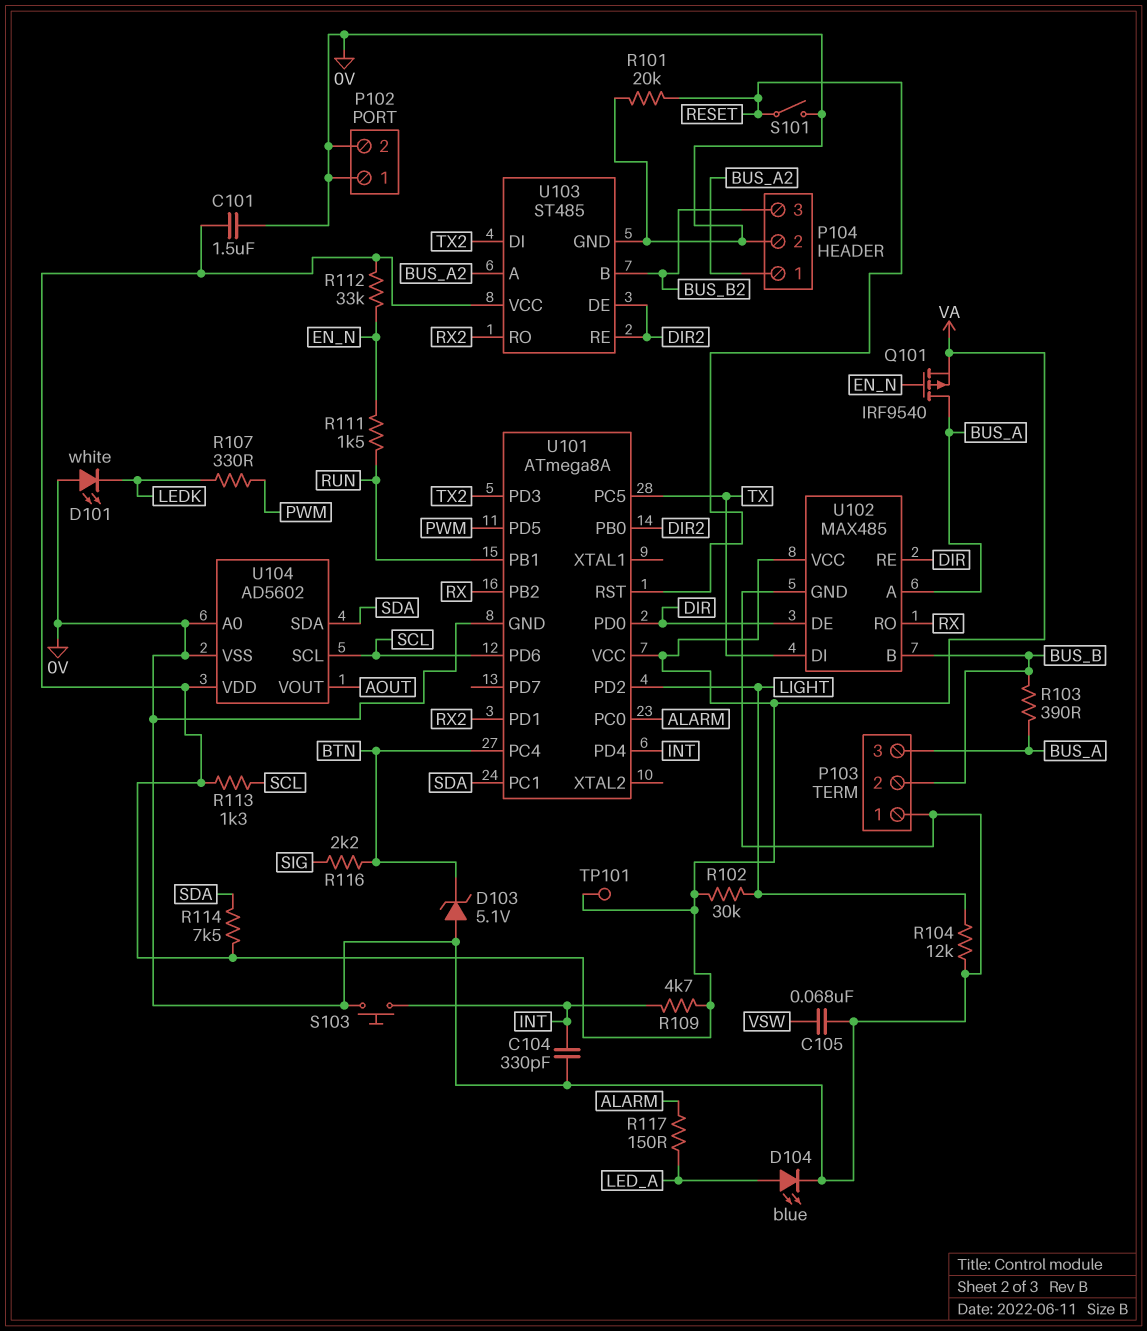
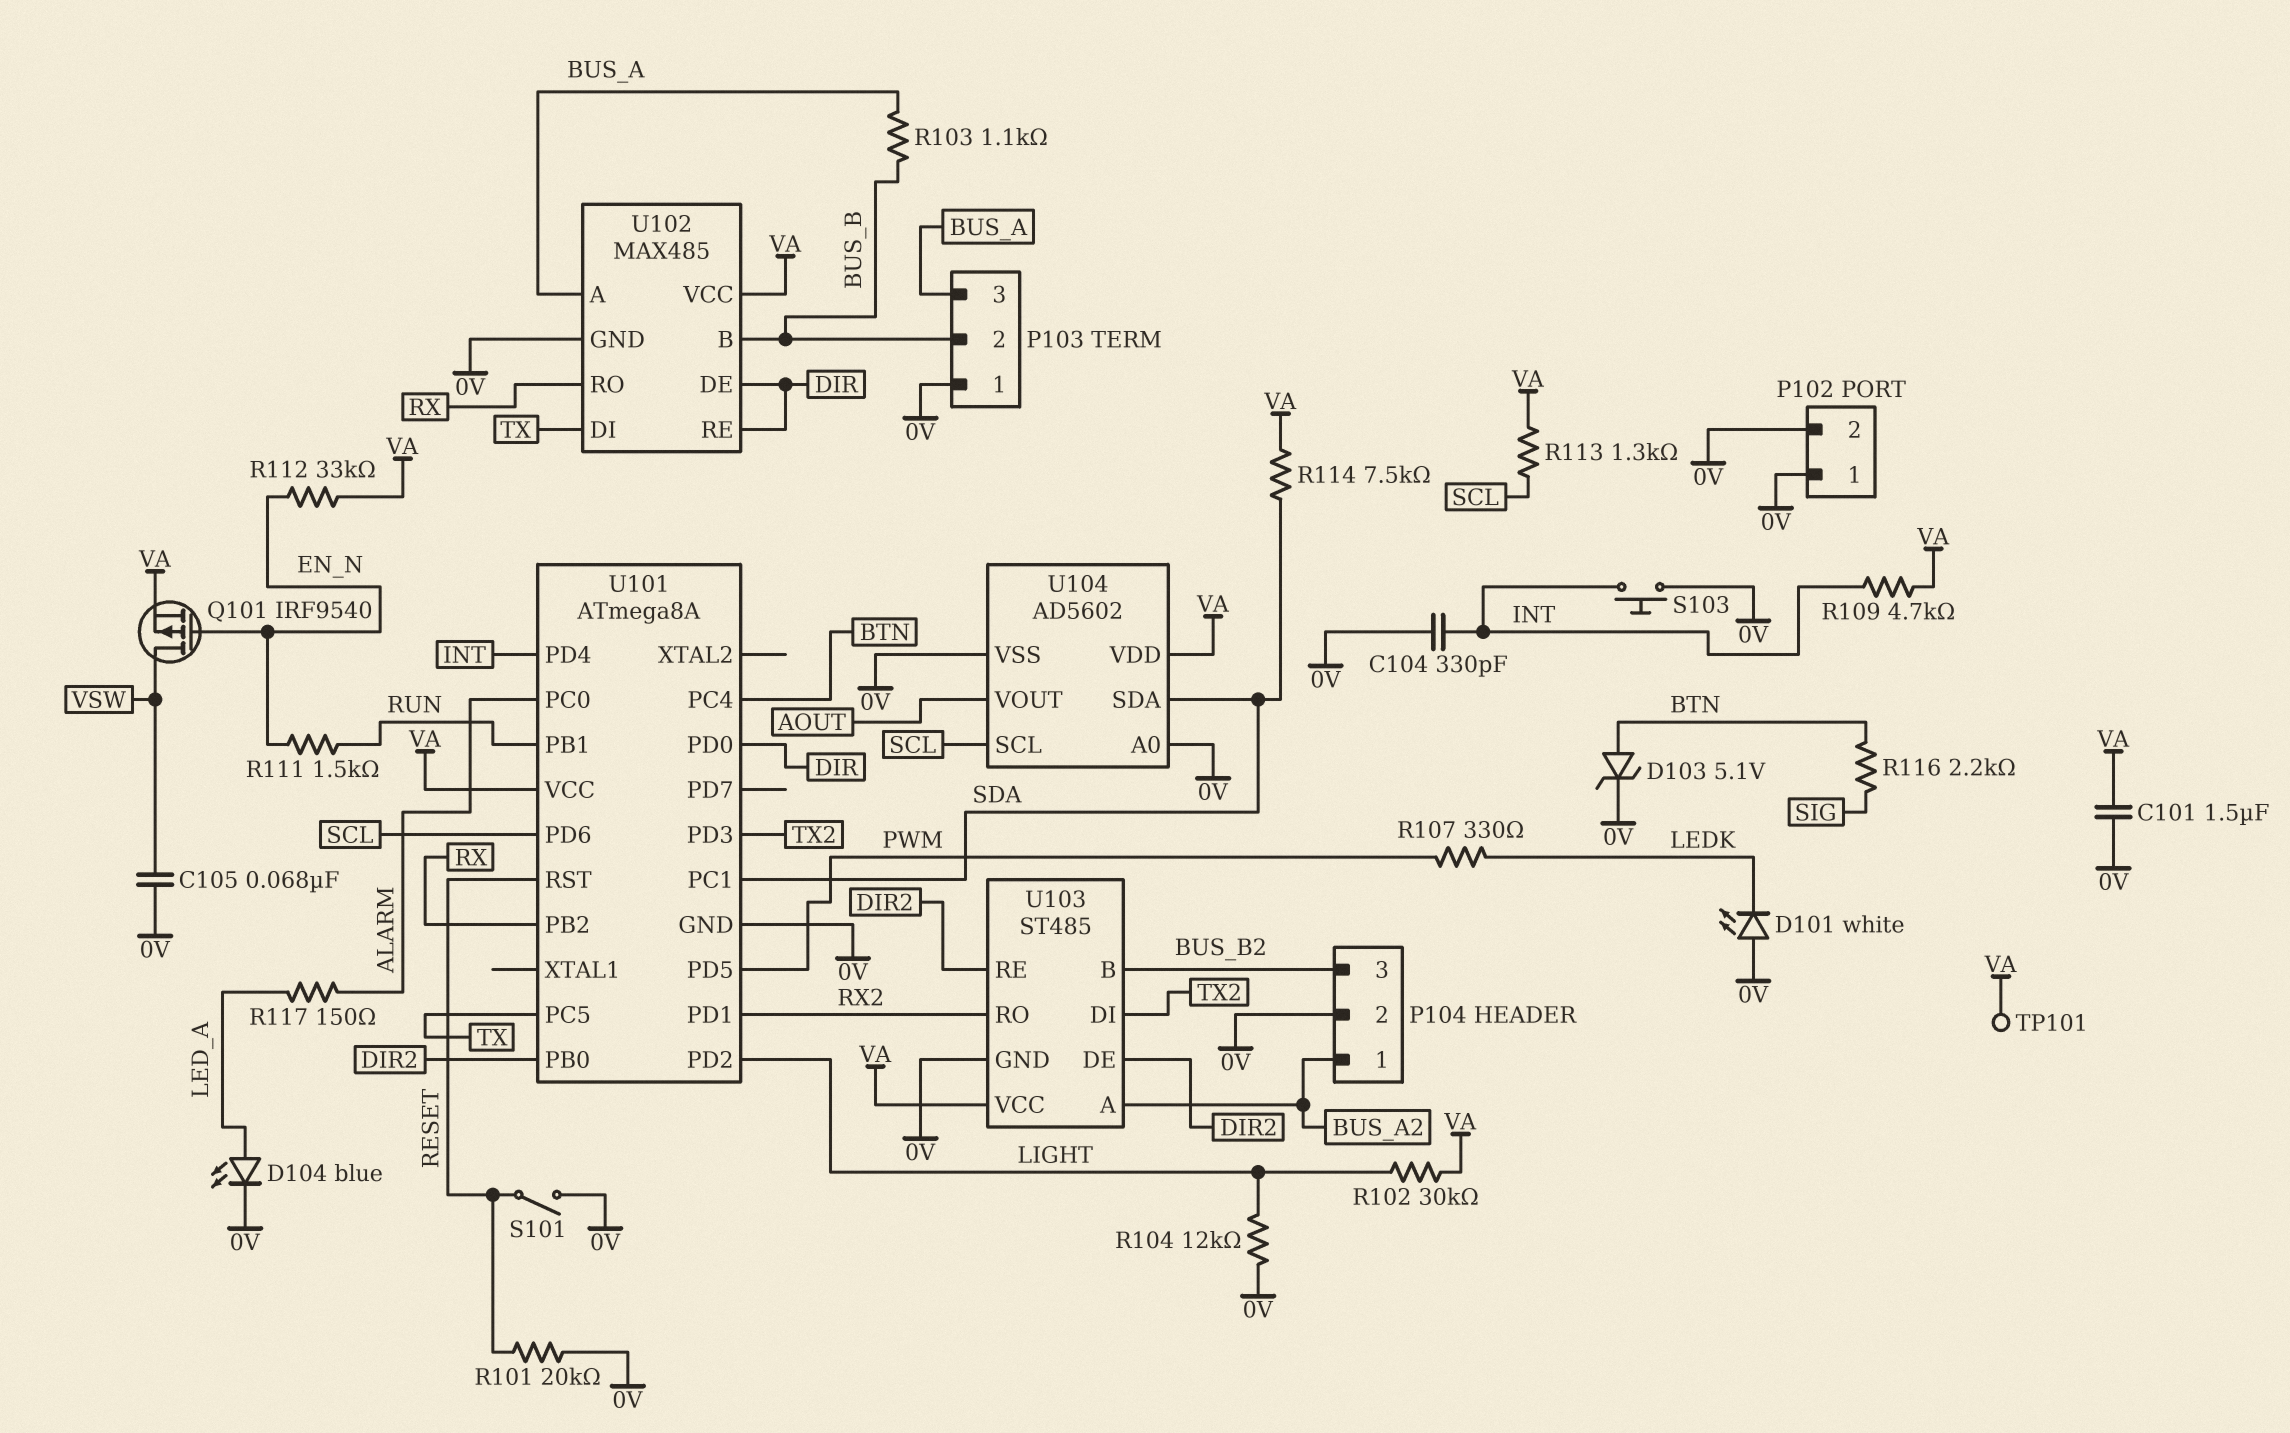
D103: zener 5.1V (A 0V, K BTN) -> zener 5.1V (A BTN, K 0V)
Q101: PMOS IRF9540 (G EN_N, D BUS_A, S VA) -> PMOS IRF9540 (G EN_N, D VSW, S VA)
R103: 390 (BUS_A, BUS_B) -> 1.1k (BUS_A, BUS_B)

